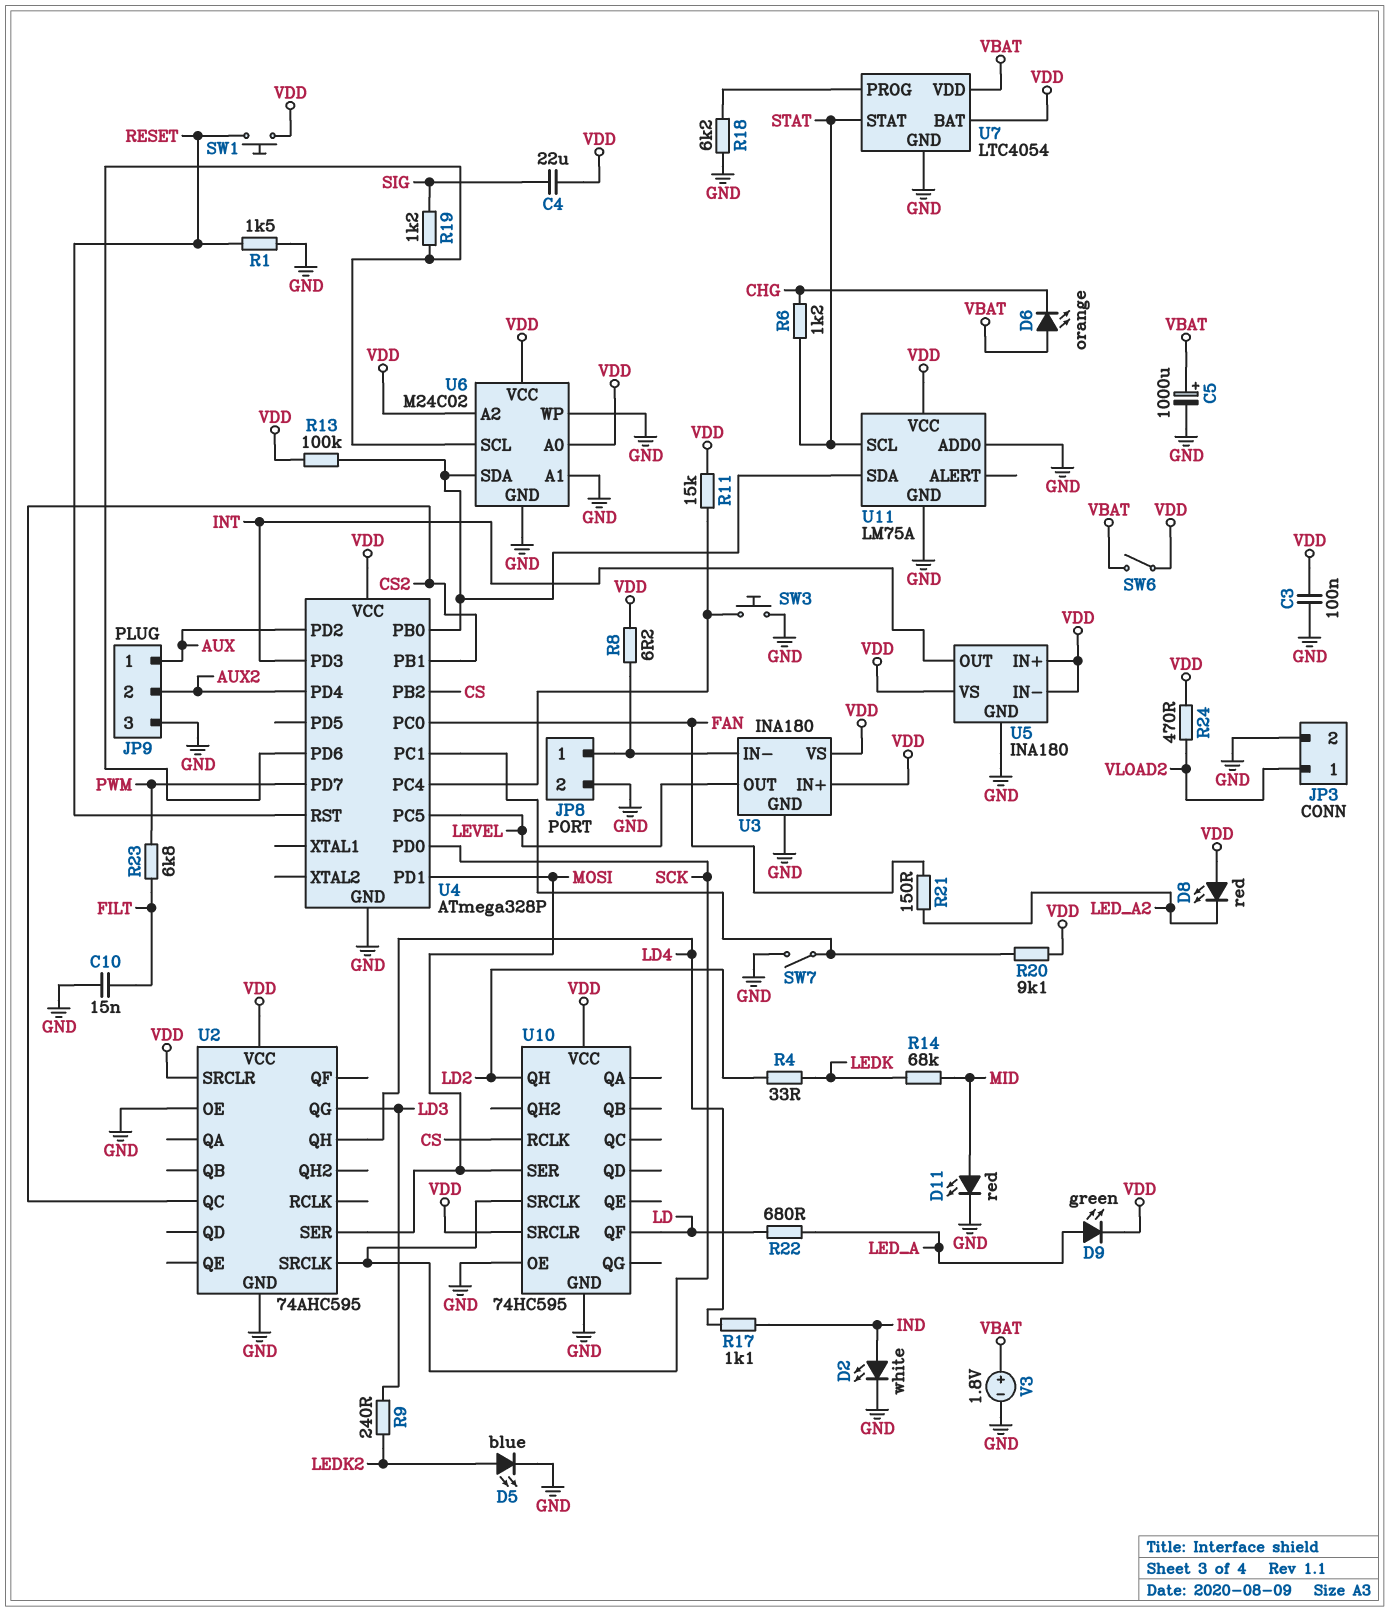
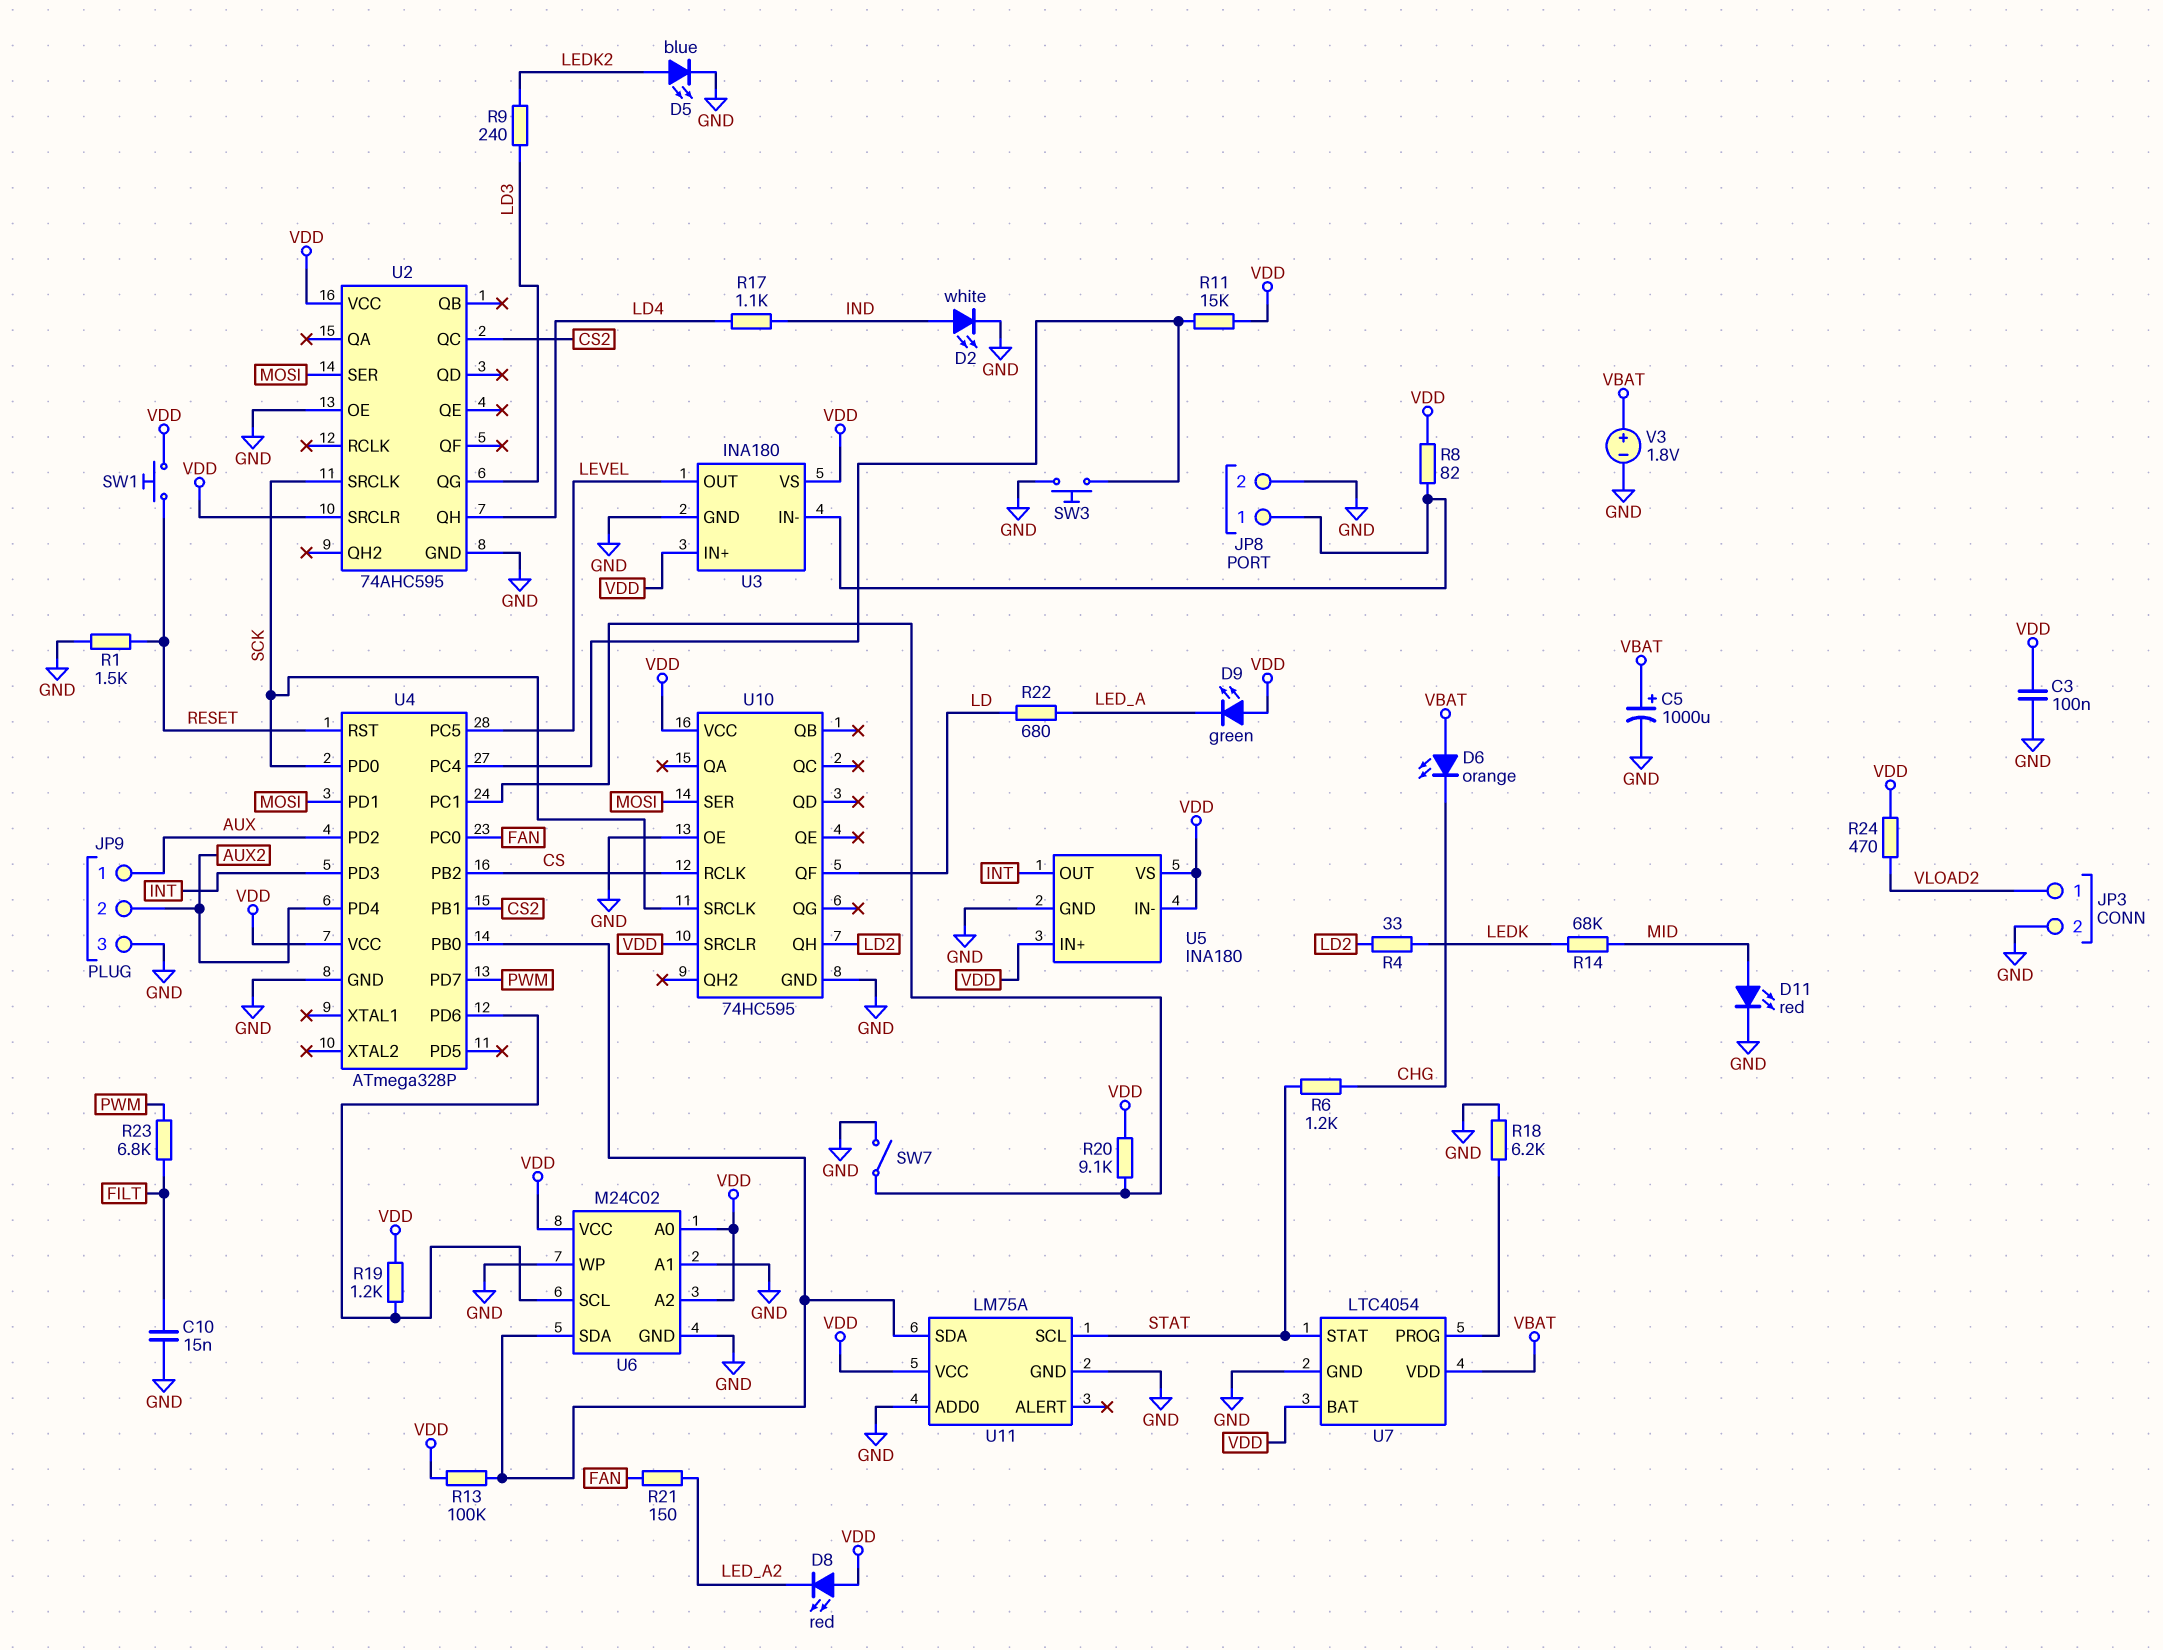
C4: 22uF (SIG, VDD) -> none
D9: LED green (A LED_A, K VDD) -> LED green (A VDD, K LED_A)
R8: 6.2 (JP8/1, VDD) -> 82 (JP8/1, VDD)
R19: 1.2k (SIG, U4/PD6) -> 1.2k (U4/PD6, VDD)
SW6: switch (VBAT, VDD) -> none

